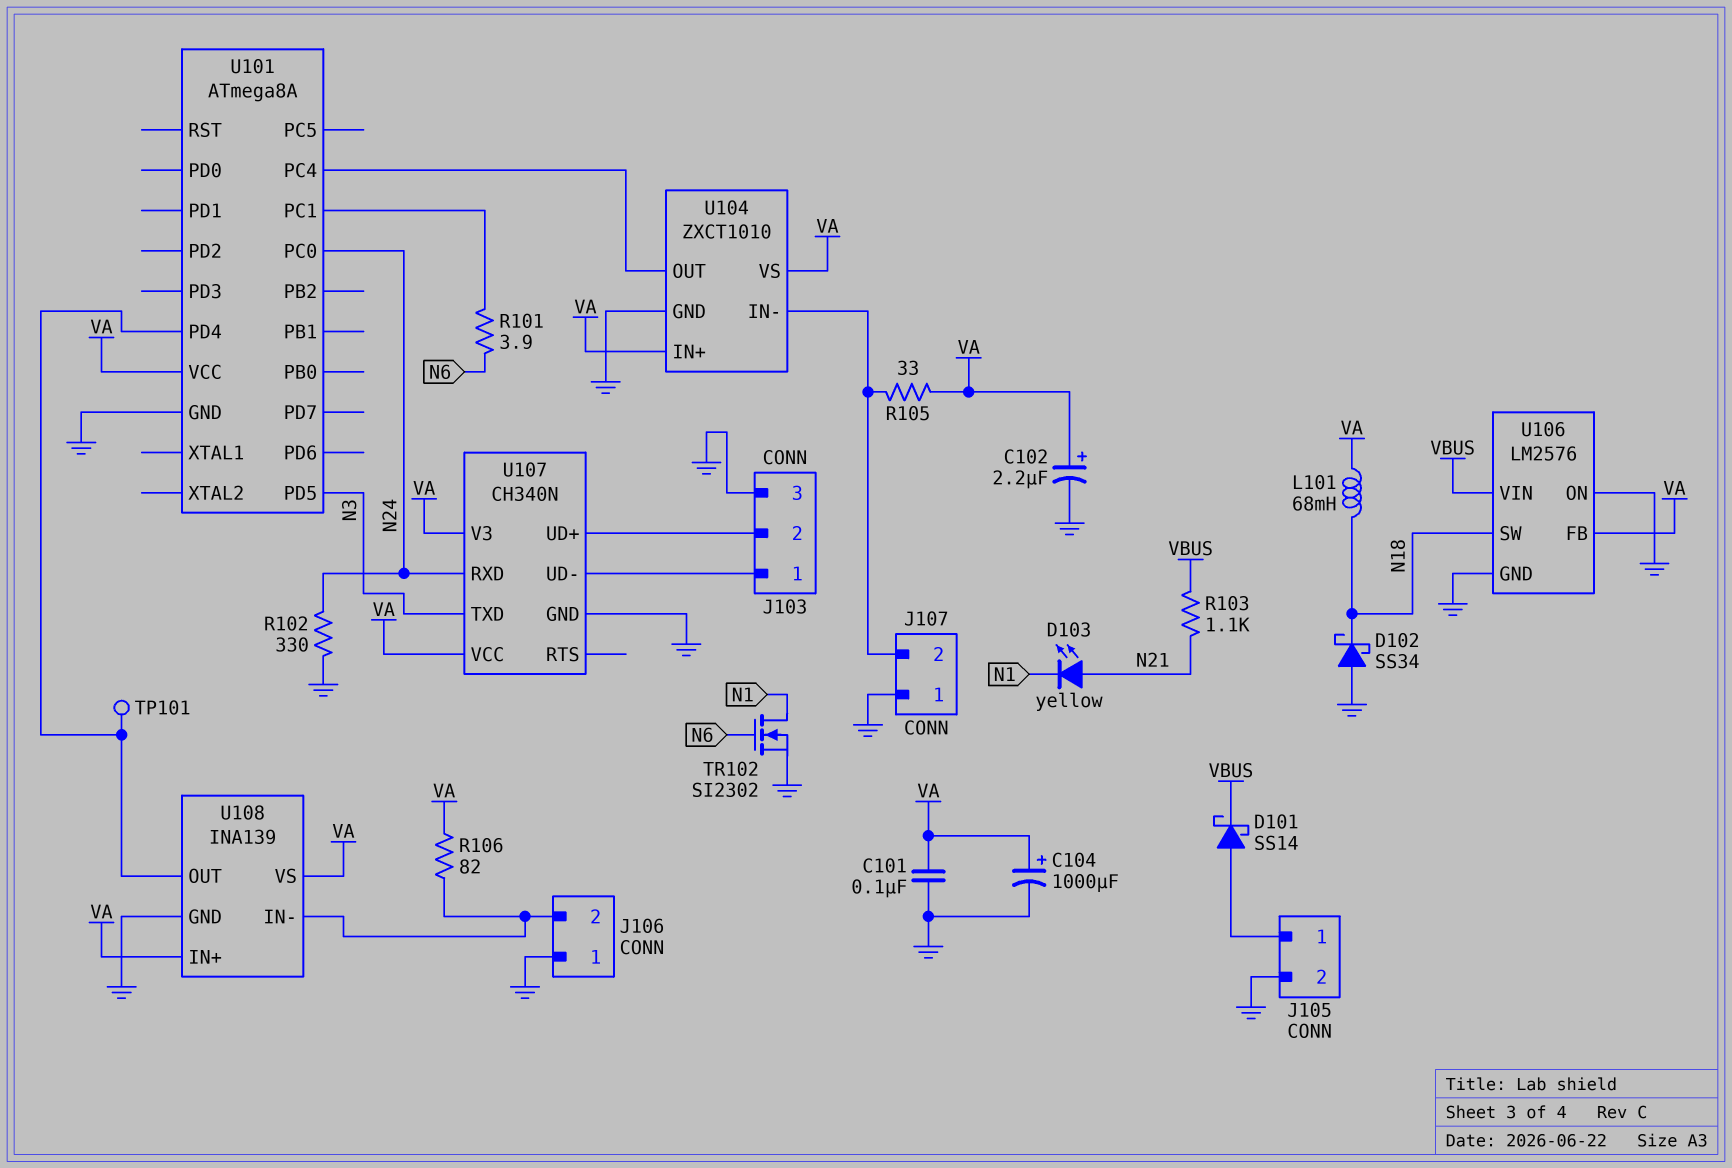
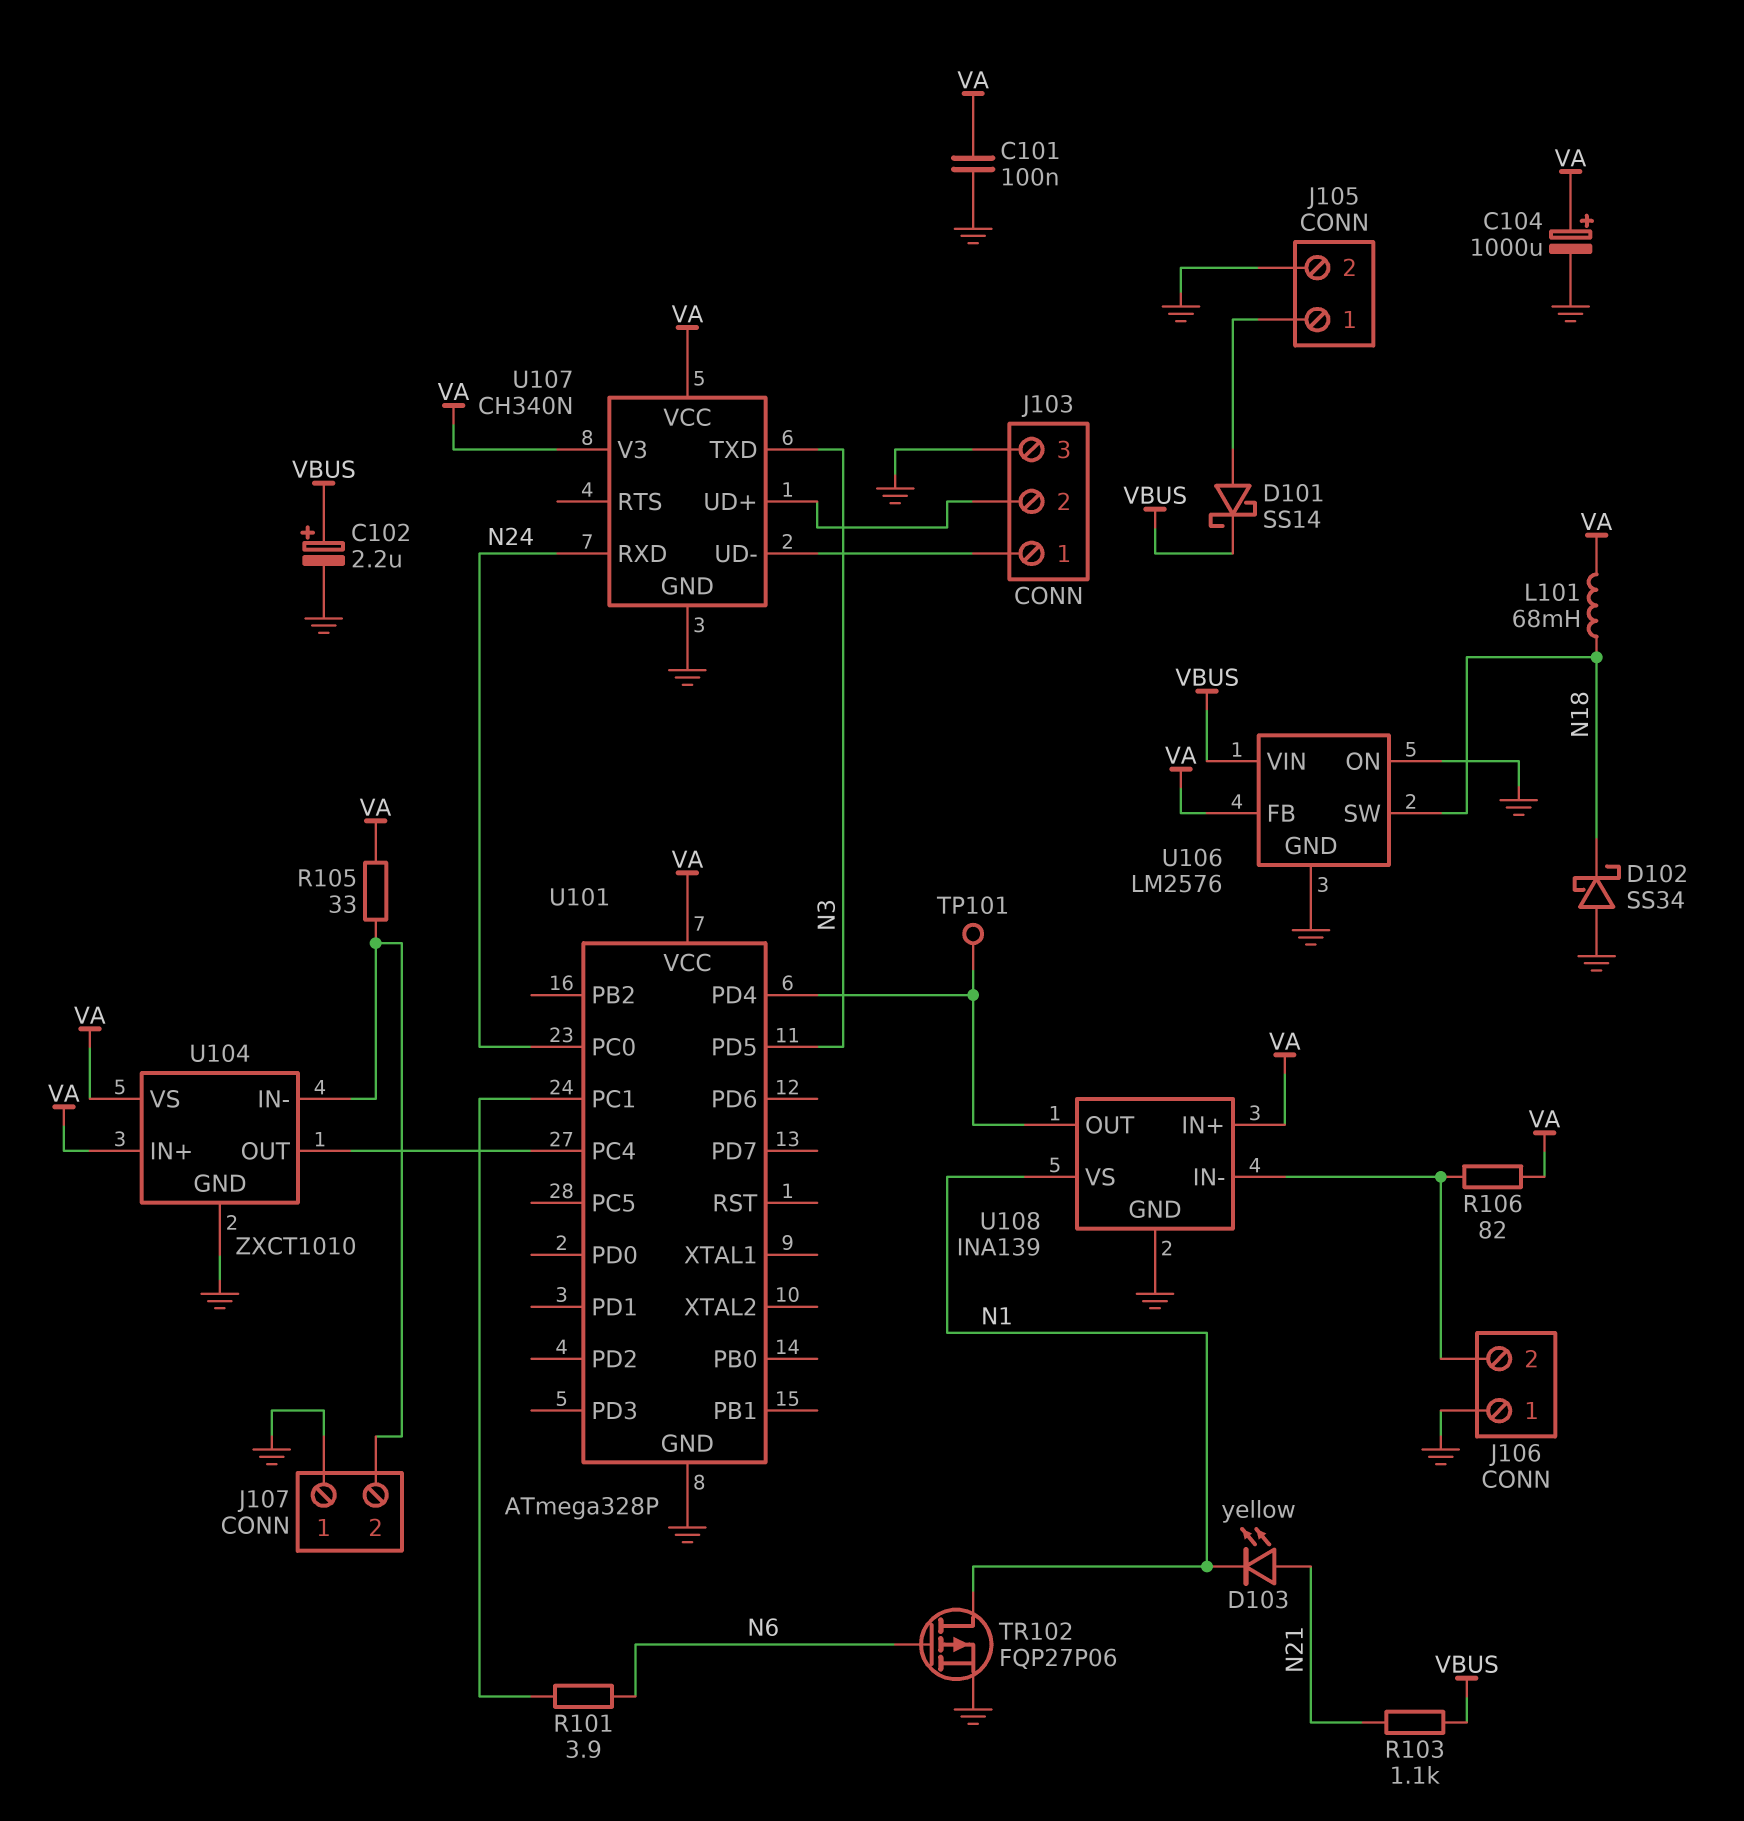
C102: 2.2uF (plus VA, minus GND) -> 2.2uF (plus VBUS, minus GND)
R102: 330 (GND, N24) -> none
TR102: NMOS SI2302 (G N6, D N1, S GND) -> PMOS FQP27P06 (G N6, D N1, S GND)
U101: ATmega8A -> ATmega328P
U108 pin VS: VA -> N1

